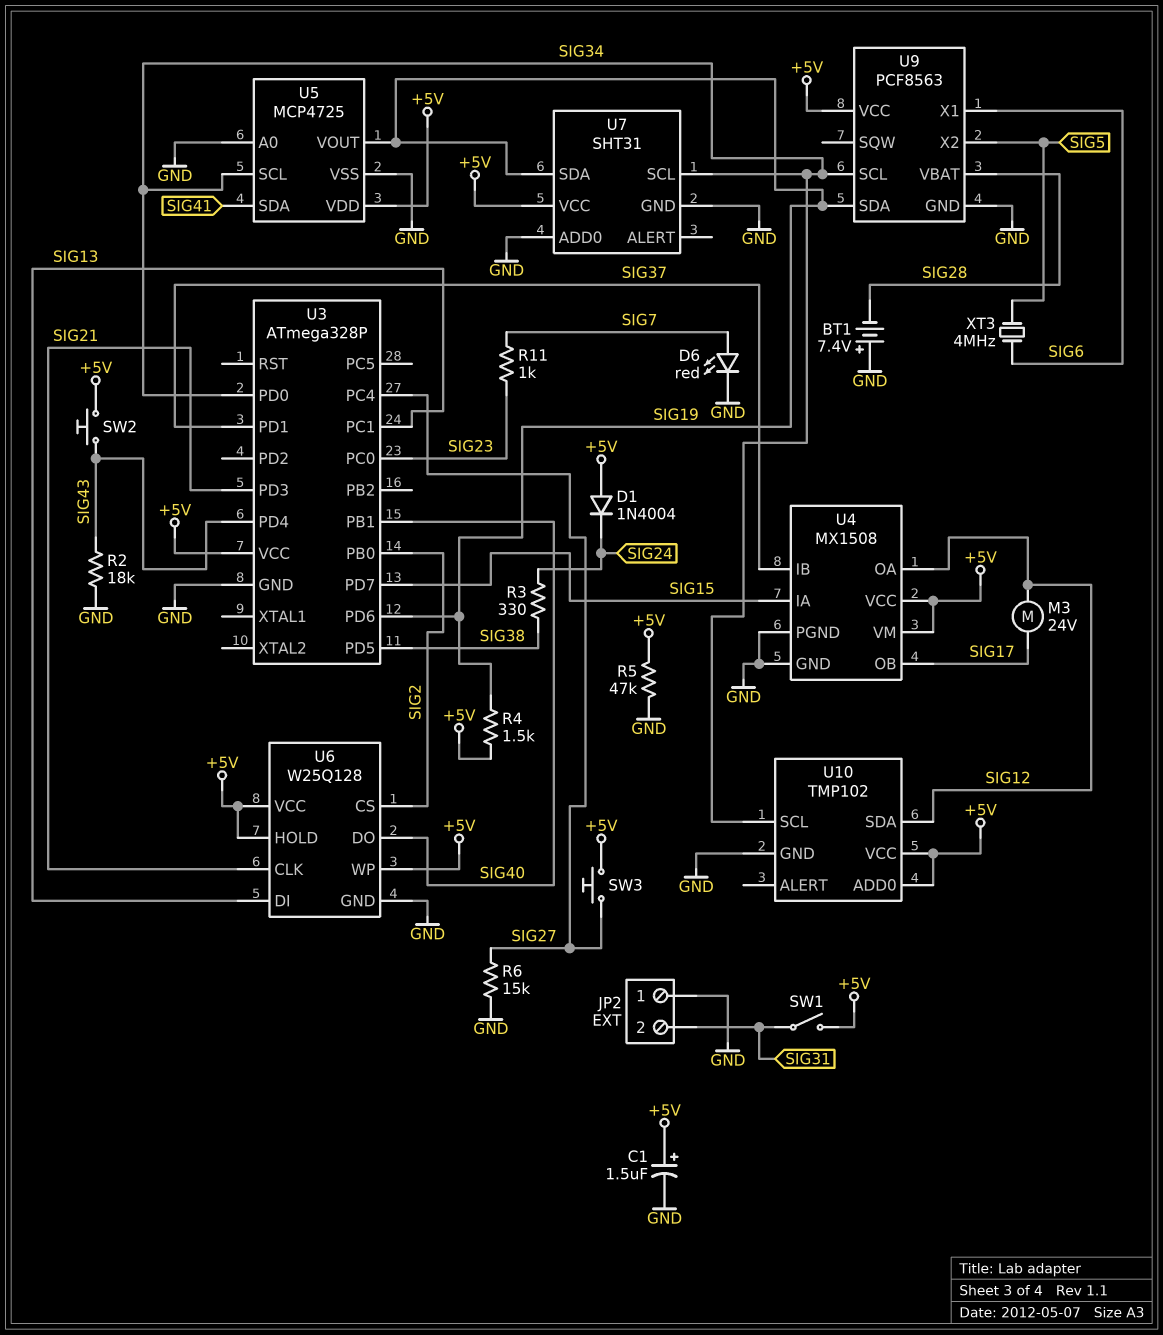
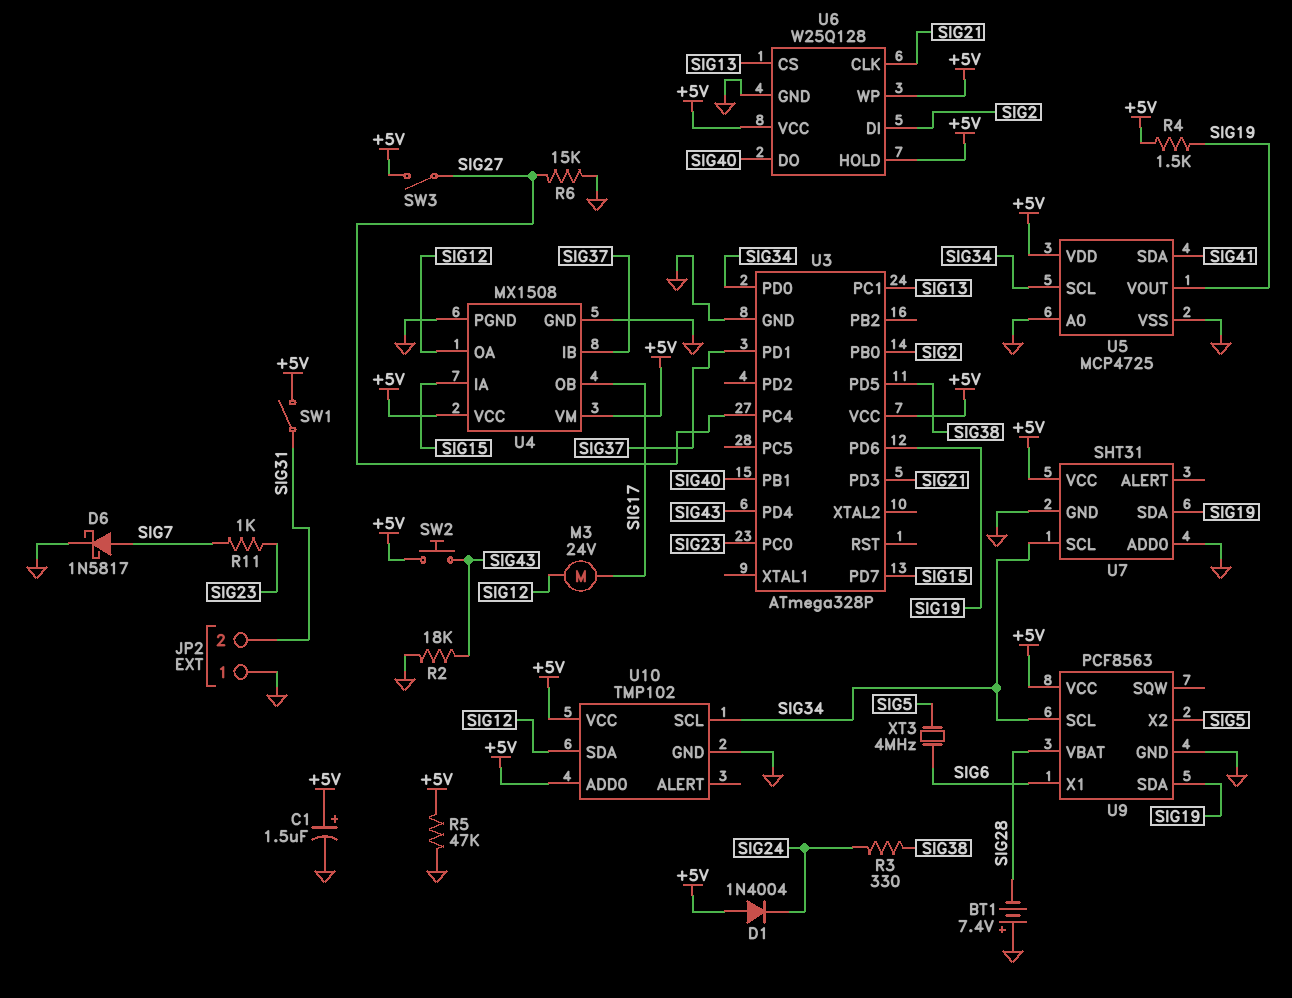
D6: LED red (A SIG7, K GND) -> schottky 1N5817 (A SIG7, K GND)
SW3: button (+5V, SIG27) -> switch (+5V, SIG27)
U6 pin CS: SIG2 -> SIG13
U6 pin DI: SIG13 -> SIG2

